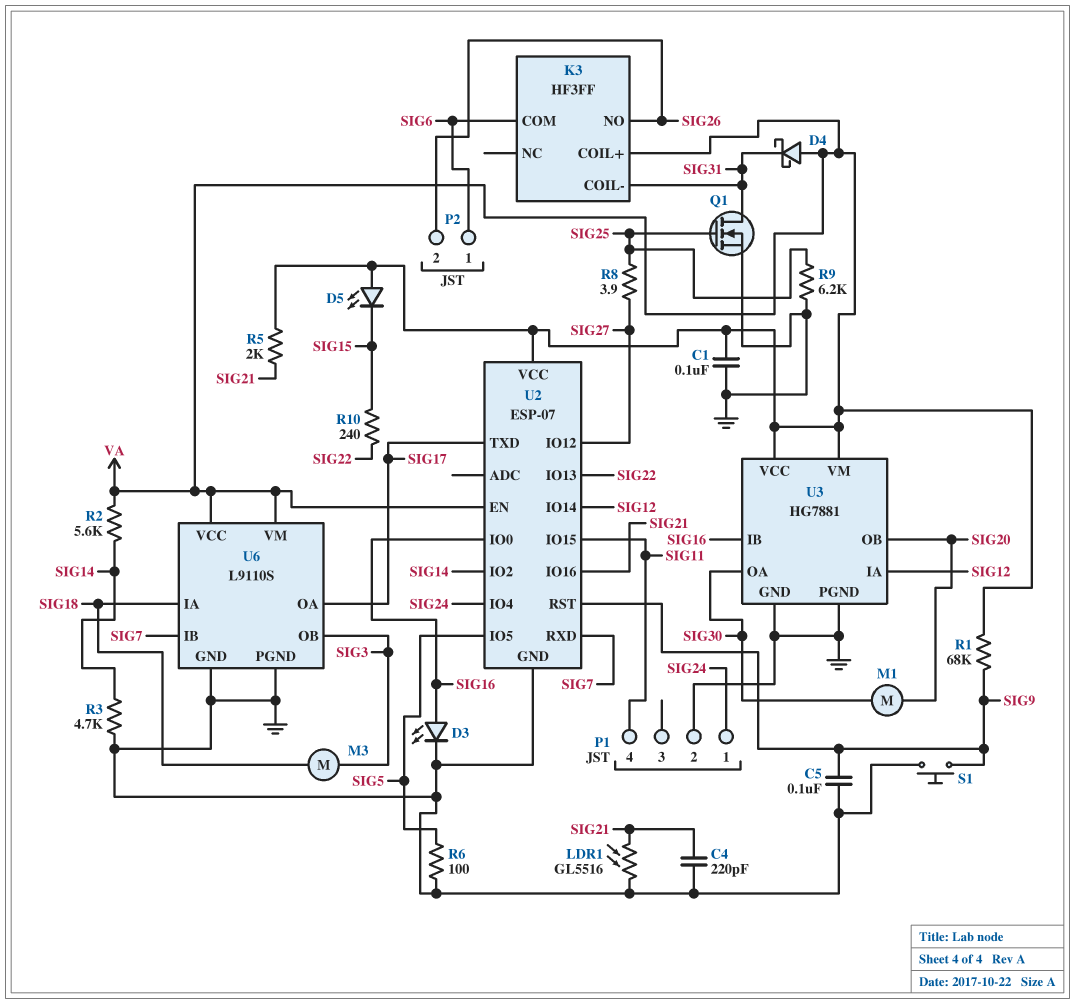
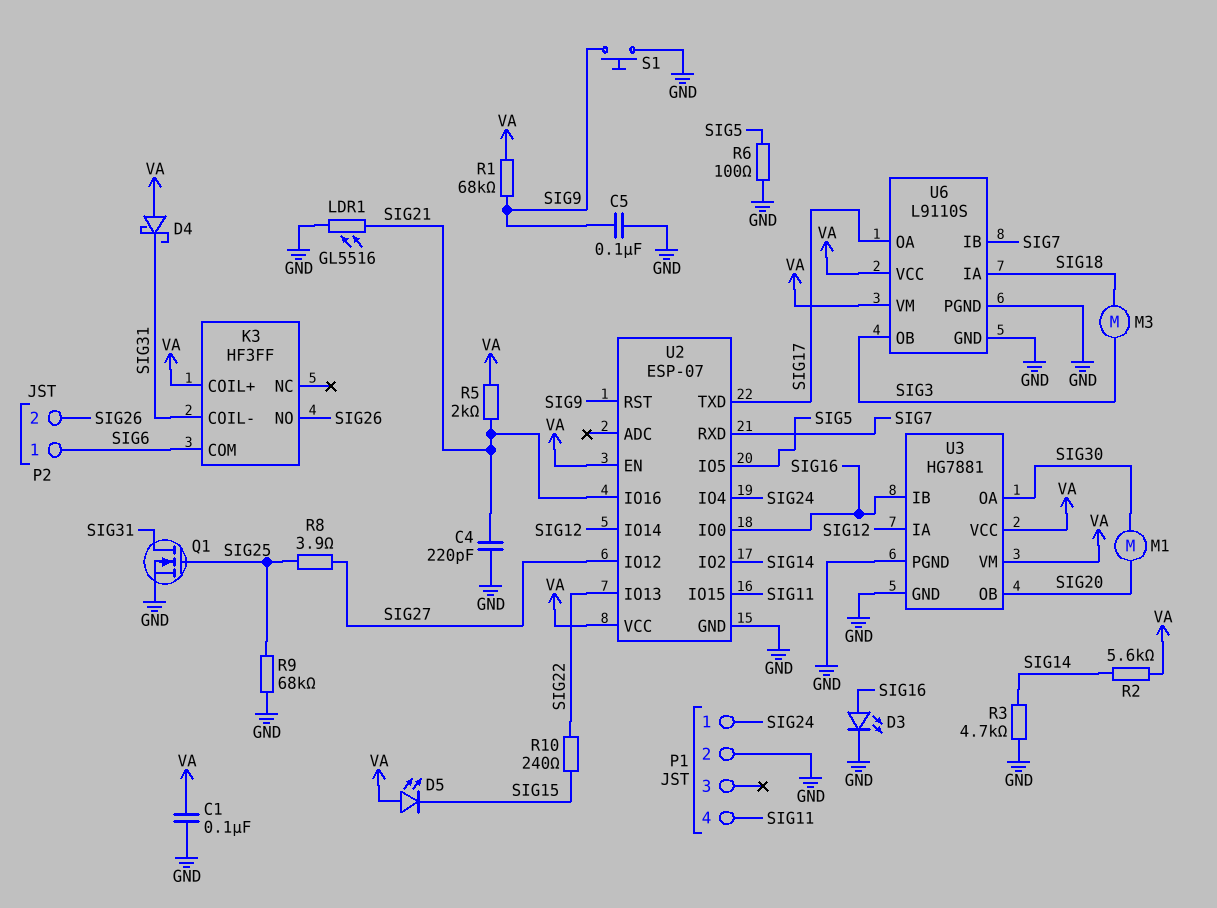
R9: 6.2k (GND, SIG25) -> 68k (GND, SIG25)

